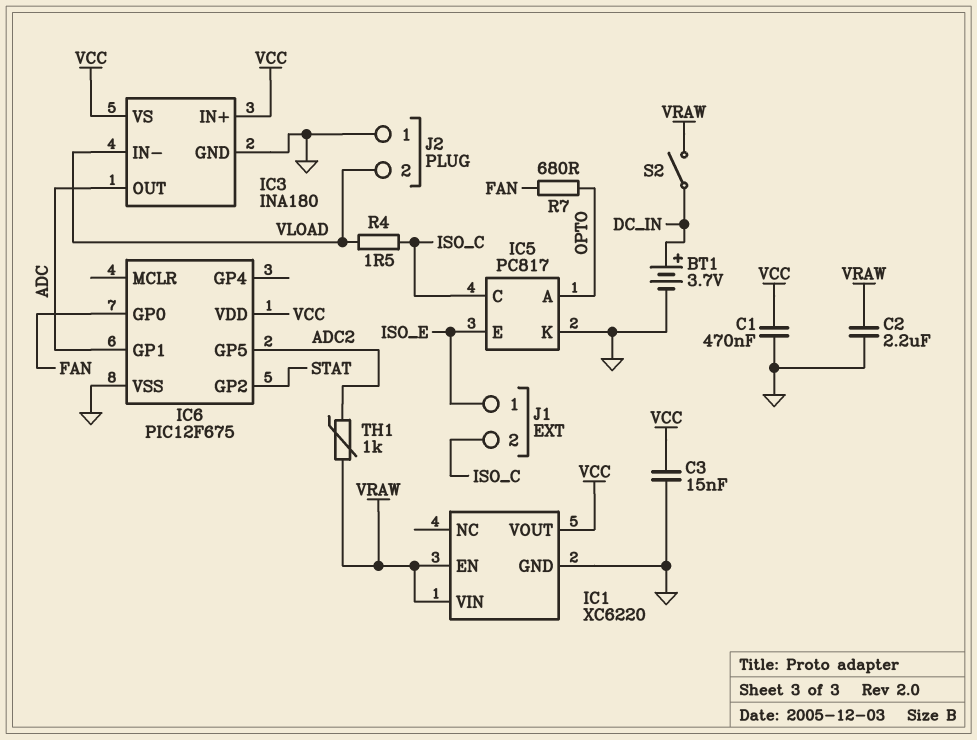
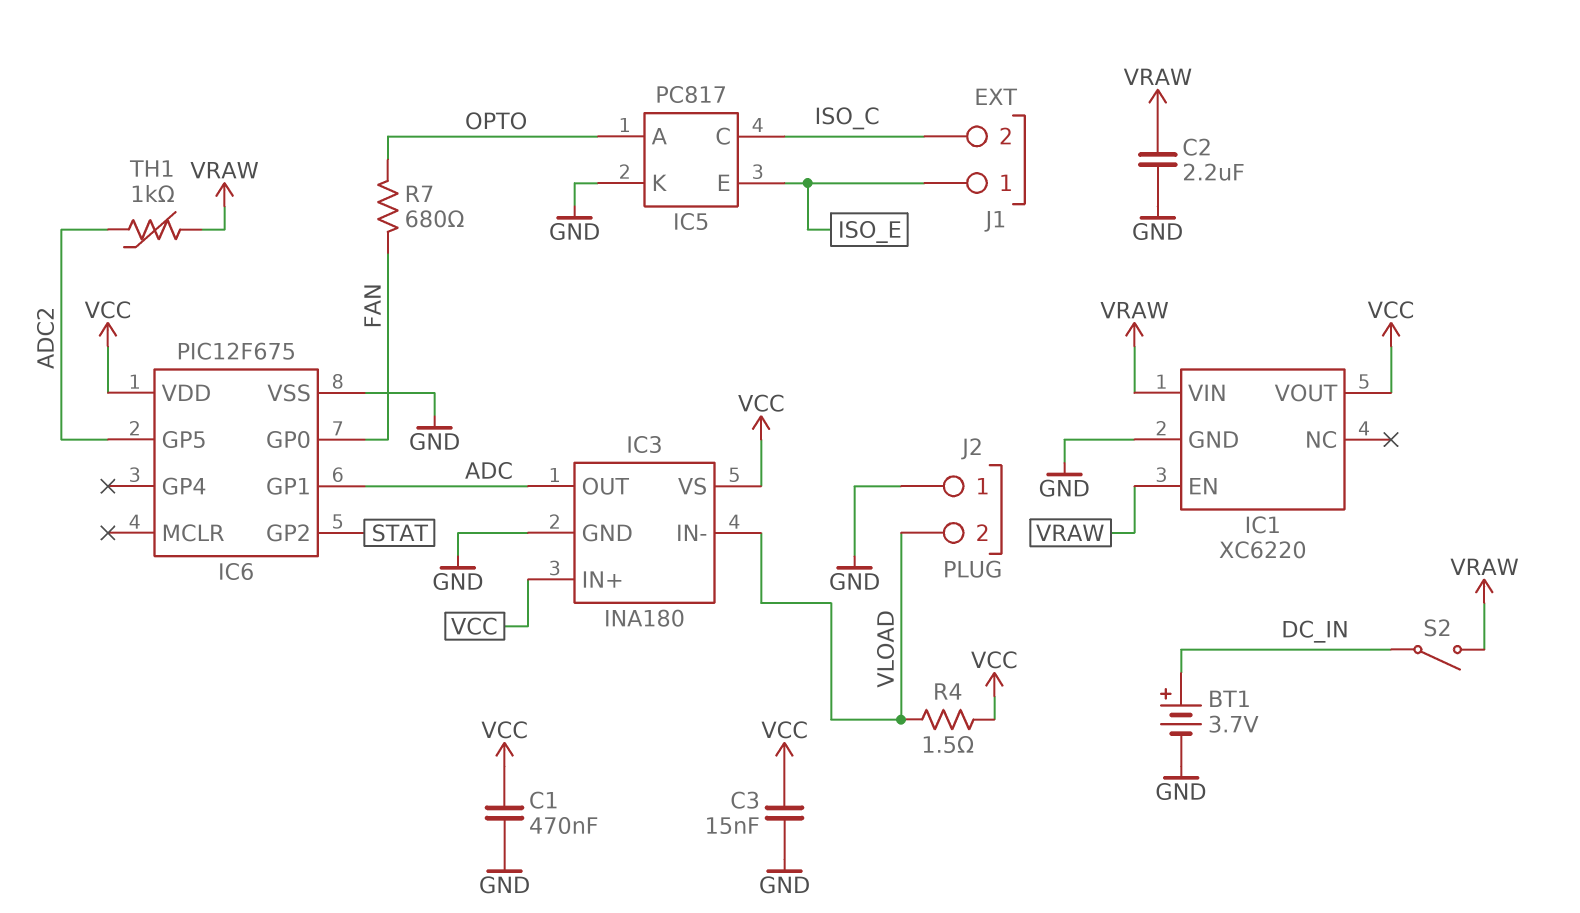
R4: 1.5 (ISO_C, VLOAD) -> 1.5 (VCC, VLOAD)

